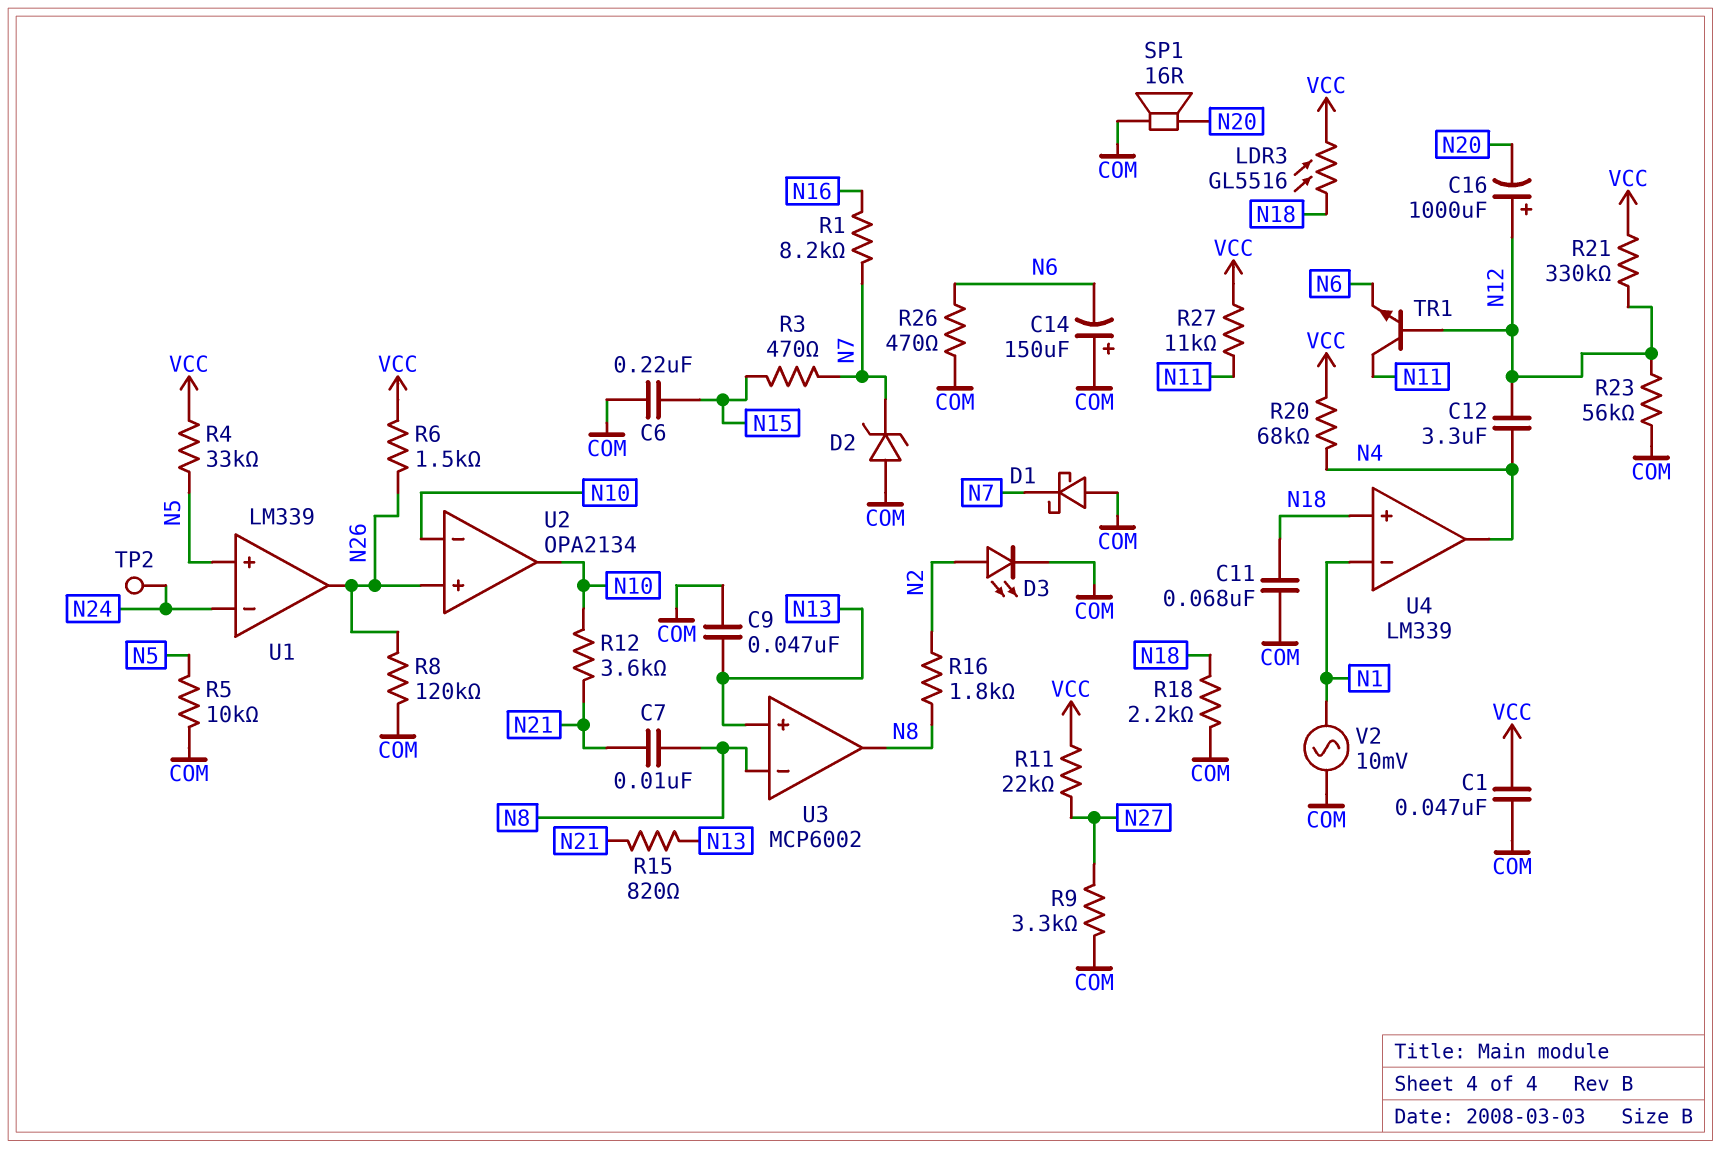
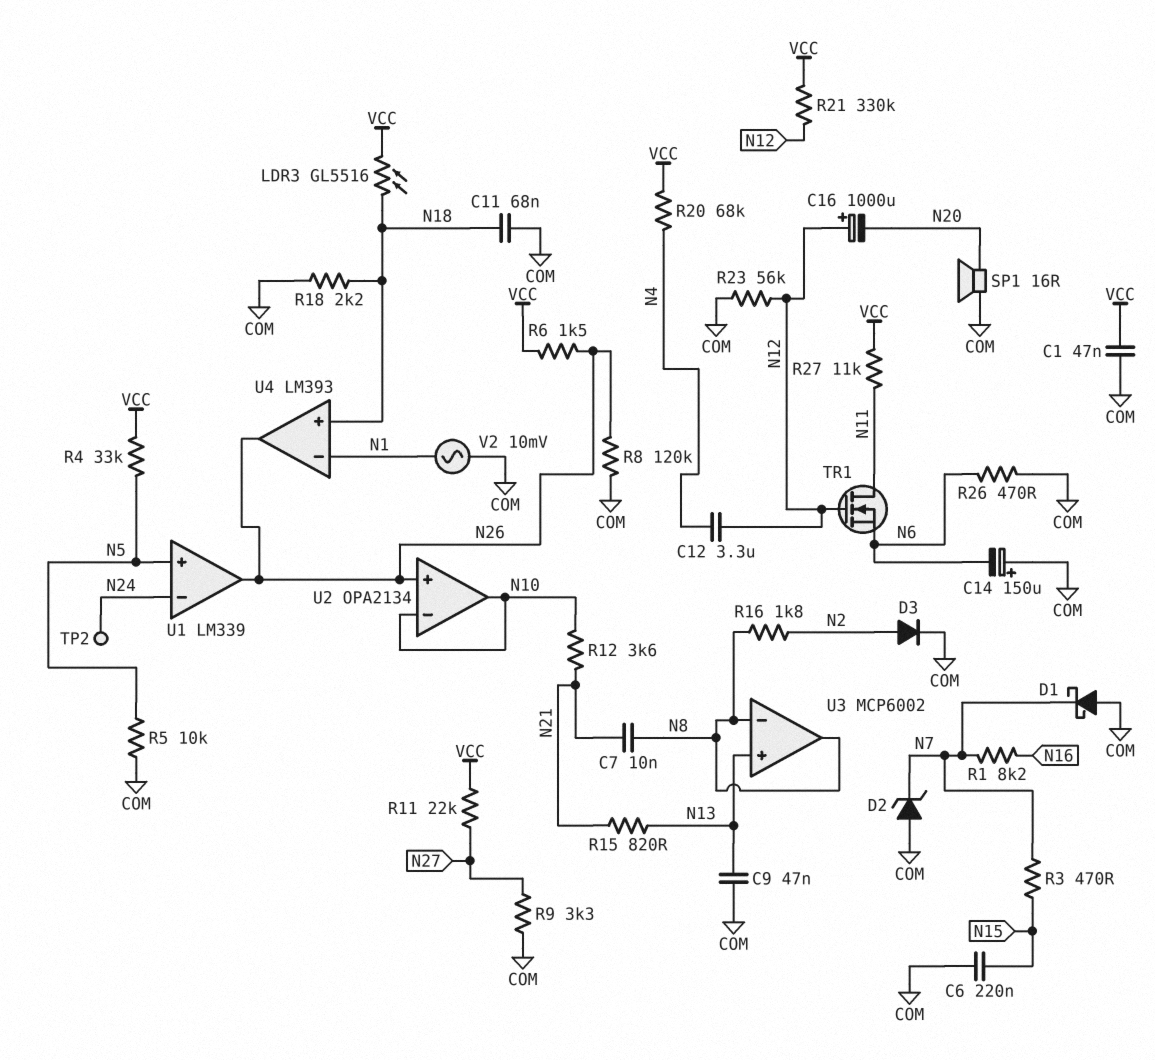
D3: LED (A N2, K COM) -> diode (A N2, K COM)
TR1: NPN (B N12, C N11, E N6) -> NMOS (G N12, D N11, S N6)
U4: LM339 -> LM393
U4 pin out: N4 -> N26

